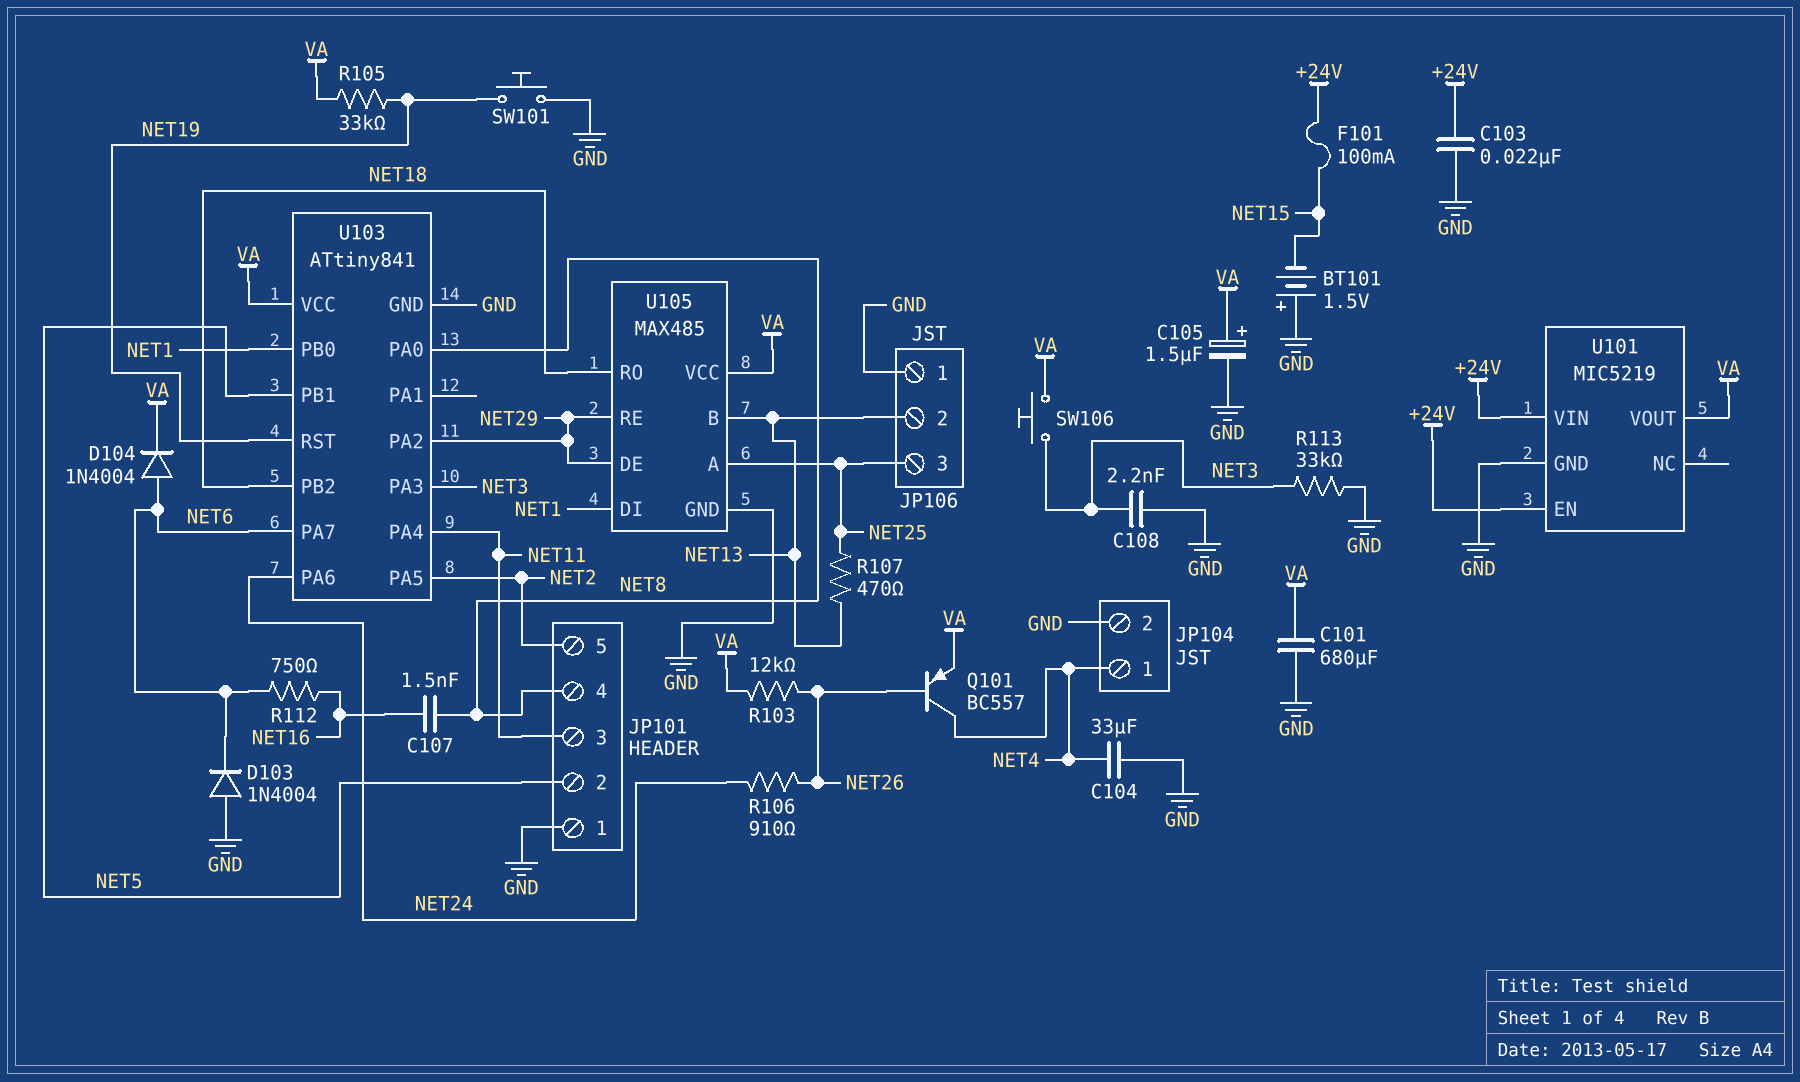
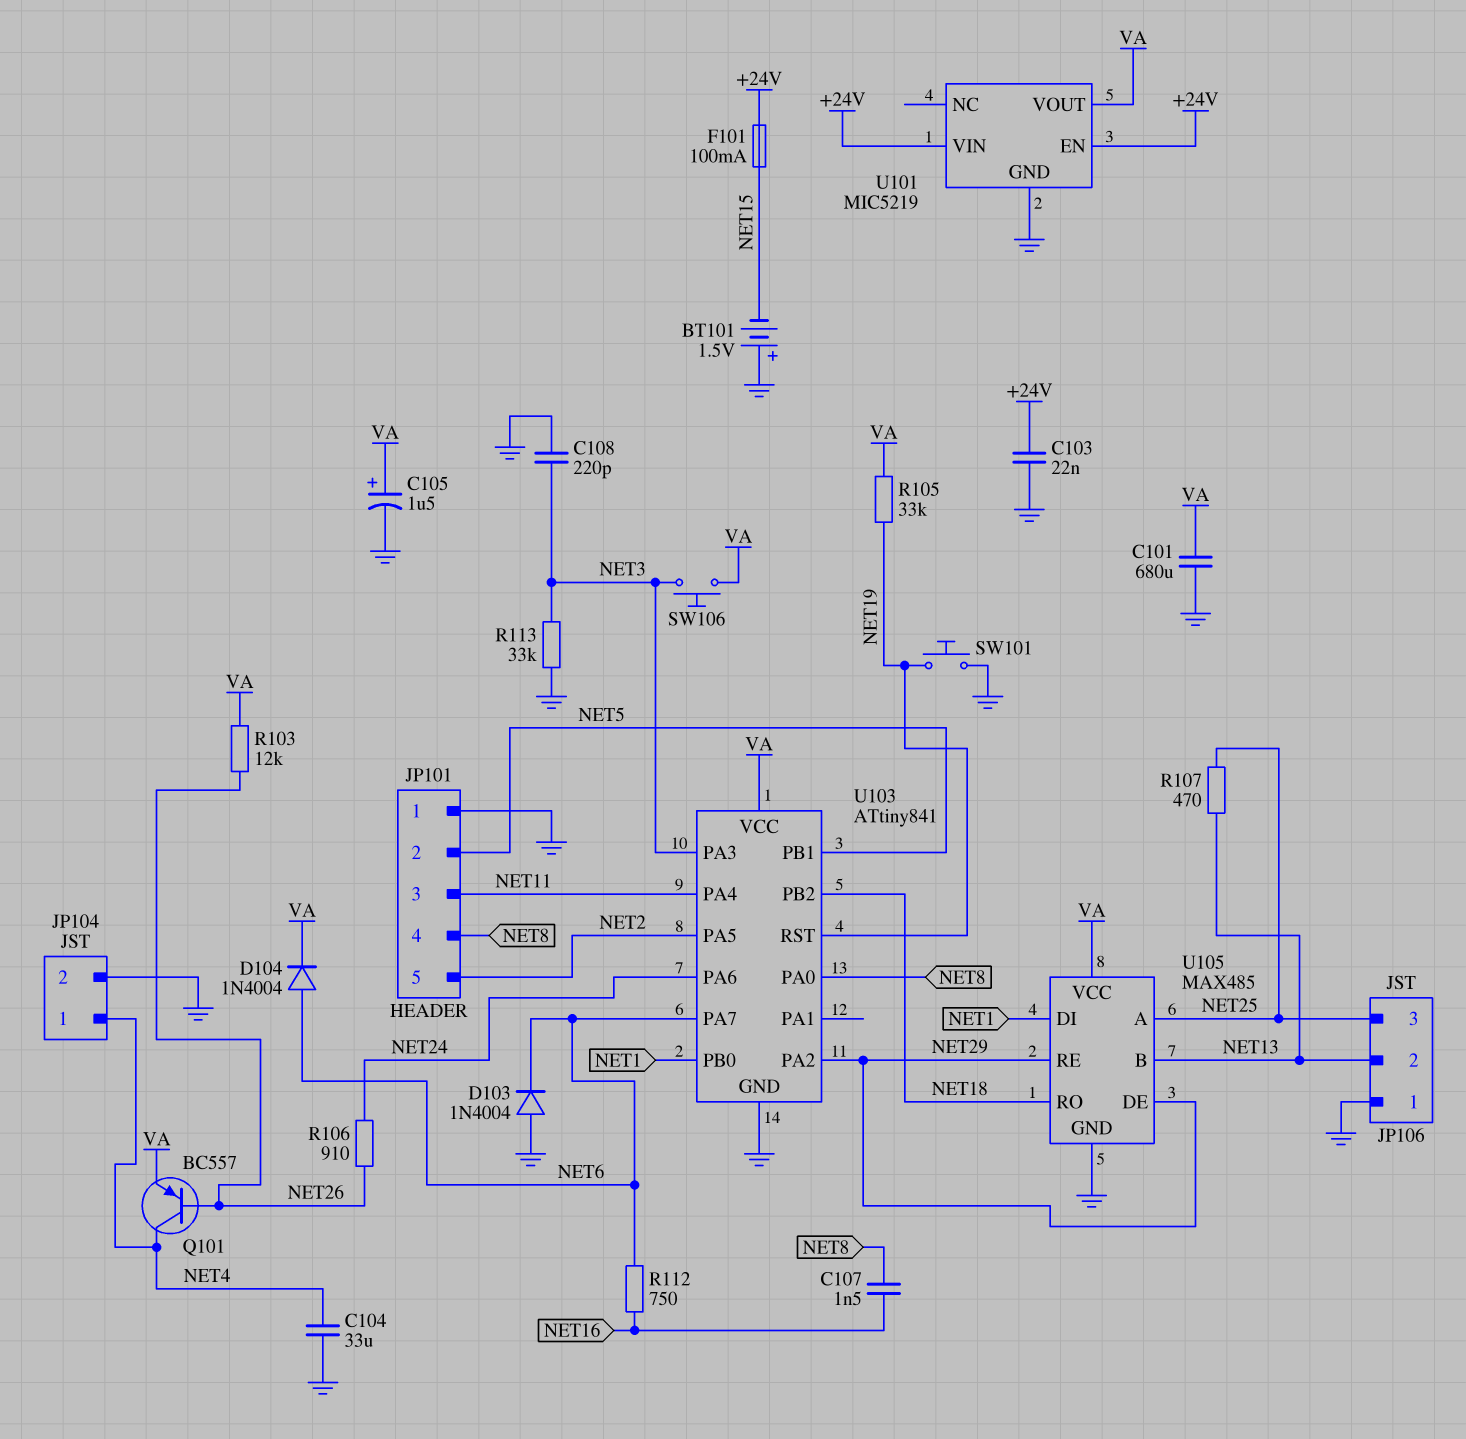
C108: 2.2nF (GND, NET3) -> 220pF (GND, NET3)

